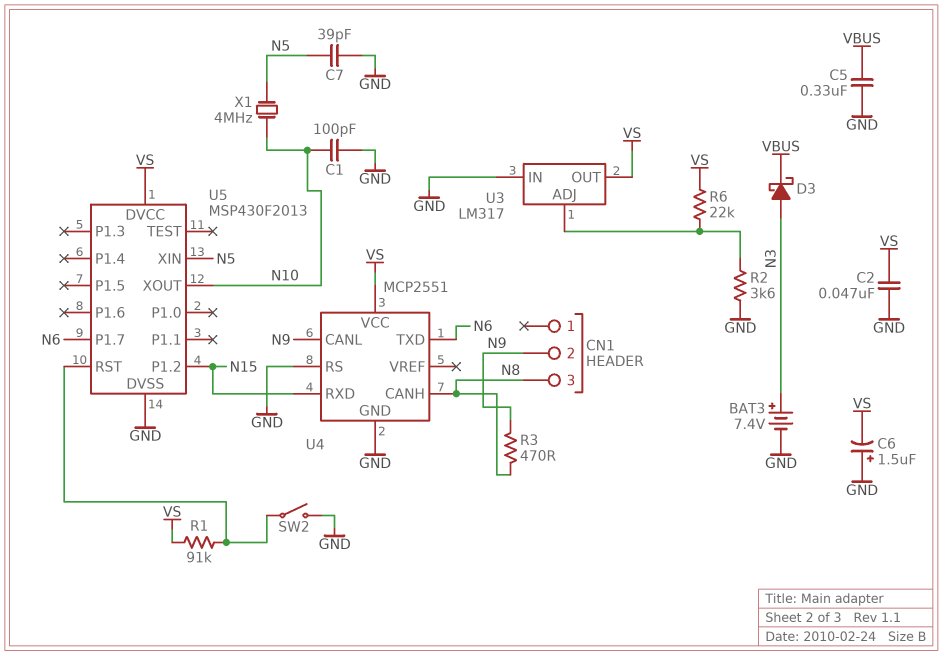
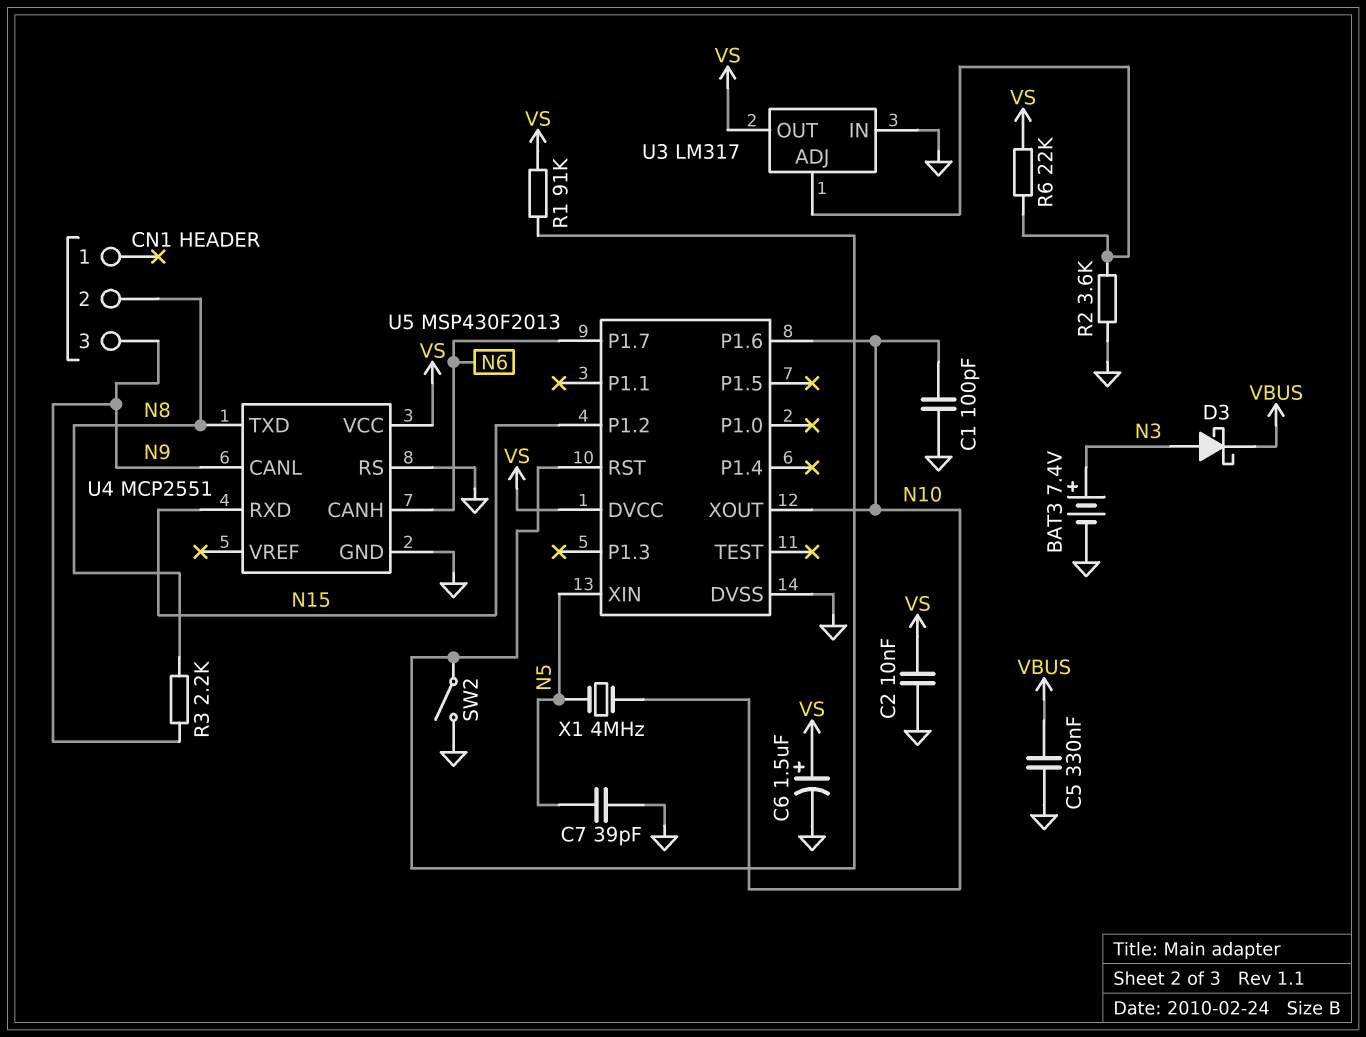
C2: 47nF (GND, VS) -> 10nF (GND, VS)
C6: 1.5uF (plus GND, minus VS) -> 1.5uF (plus VS, minus GND)
CN1 pin 2: N9 -> N8
CN1 pin 3: N8 -> N9
R3: 470 (N8, N9) -> 2.2k (N8, N9)
U4 pin CANH: N8 -> N6
U4 pin TXD: N6 -> N8
U5 pin P1.6: none -> N10

